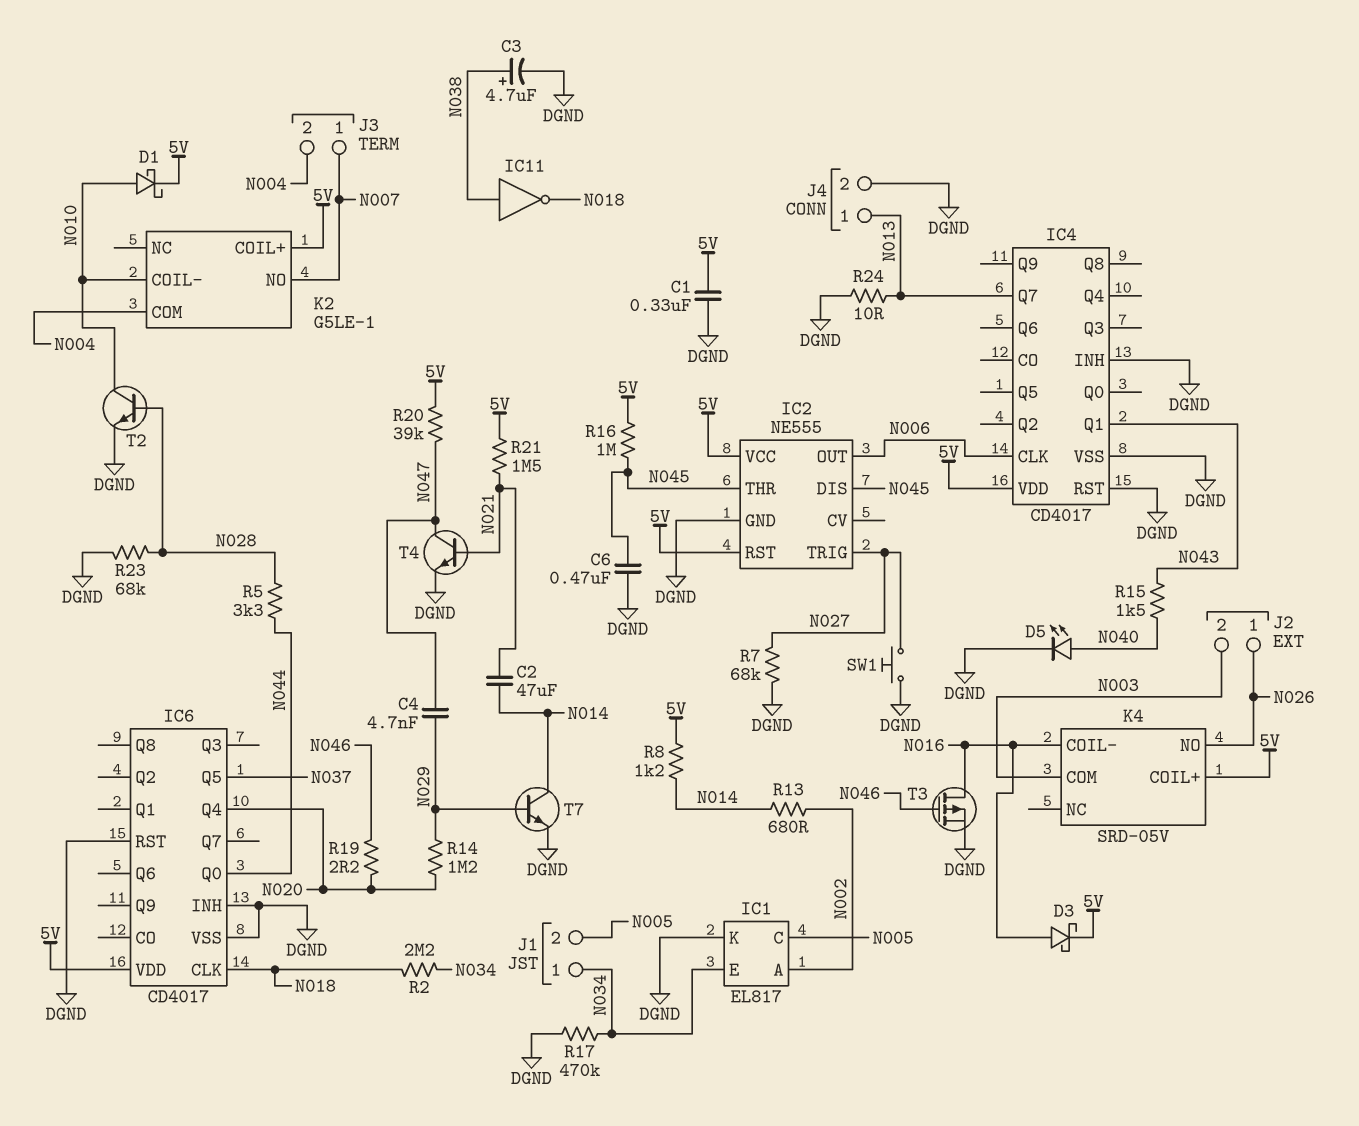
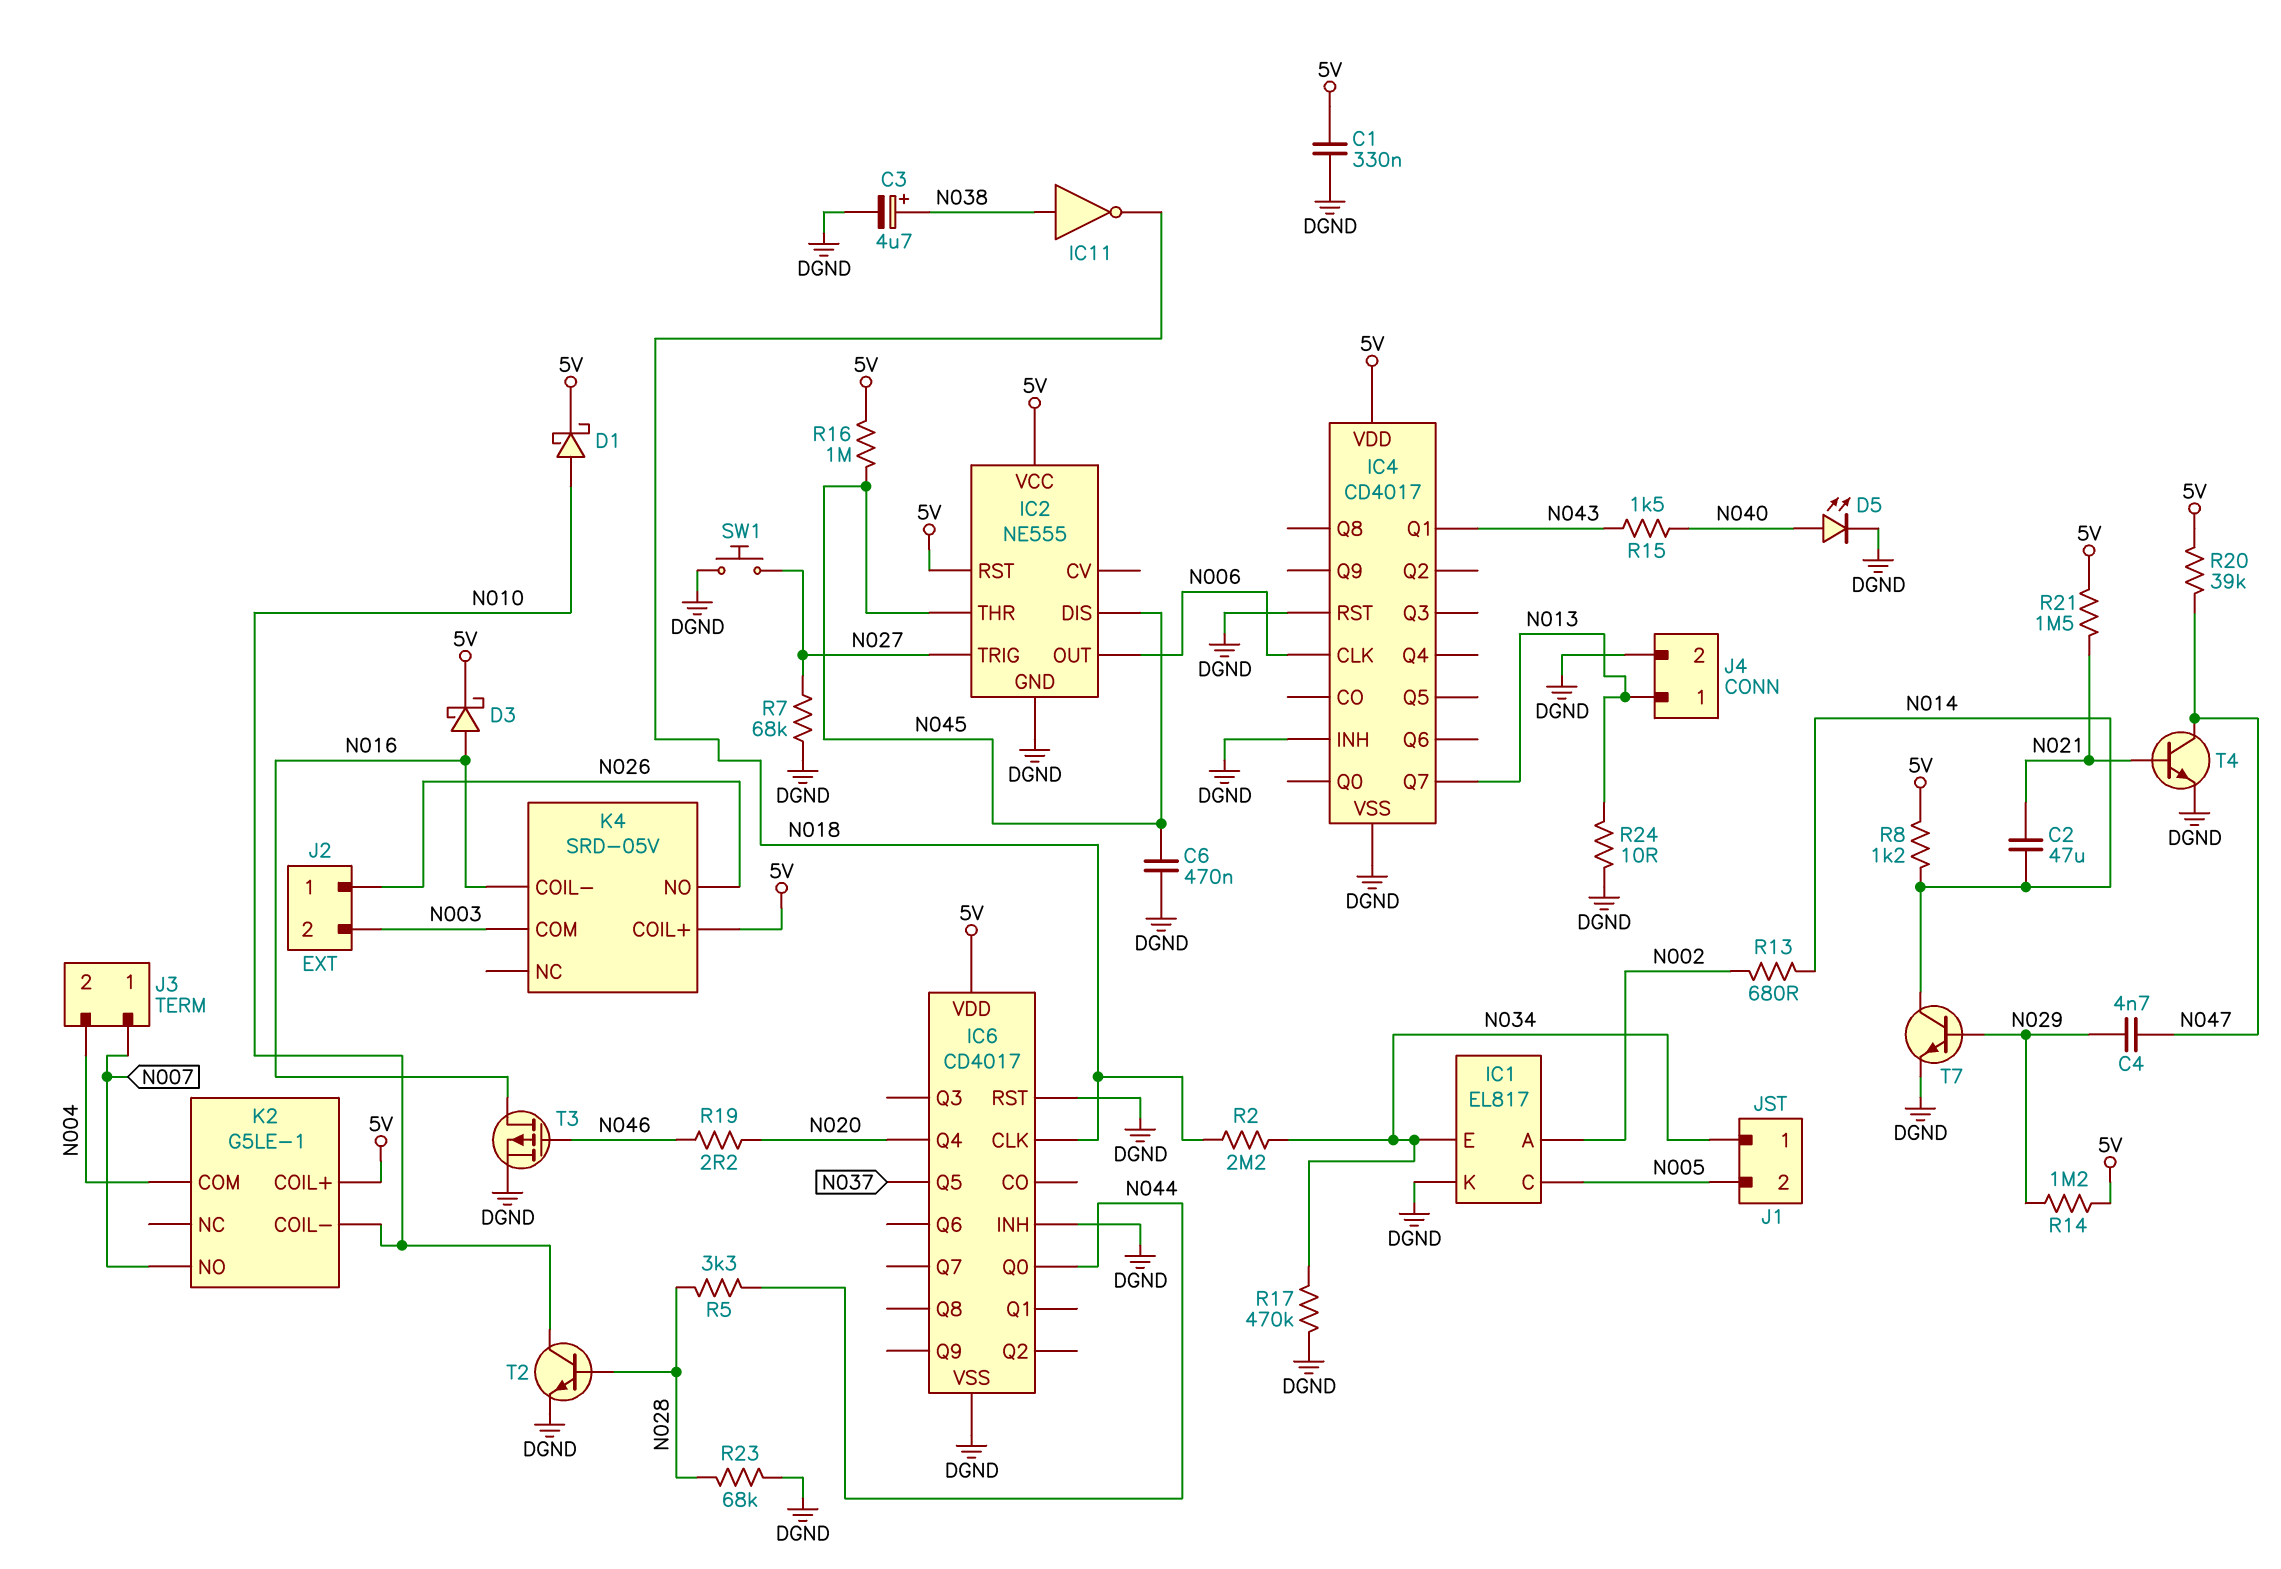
R14: 1.2M (N020, N029) -> 1.2M (5V, N029)

